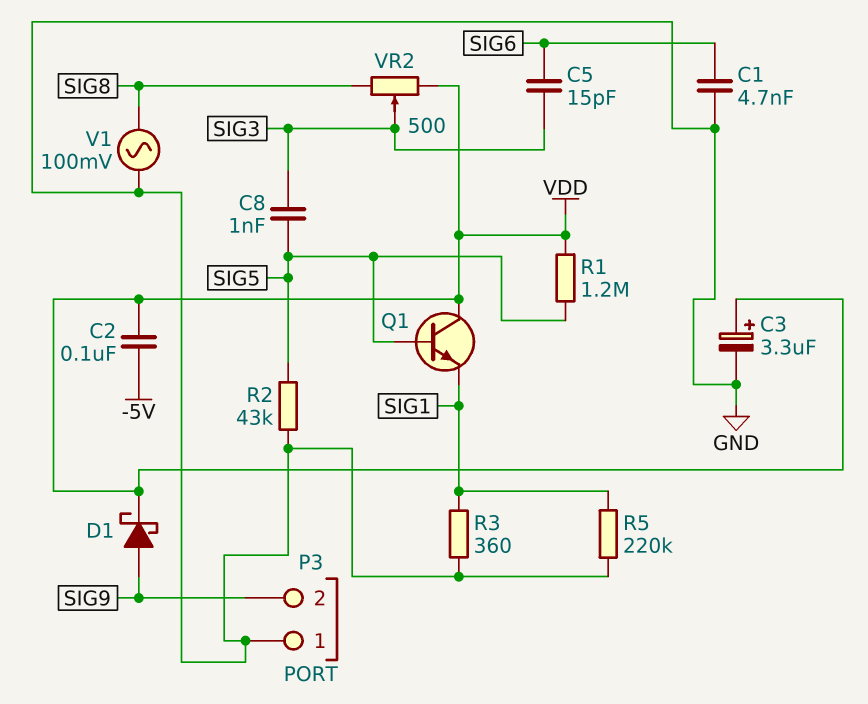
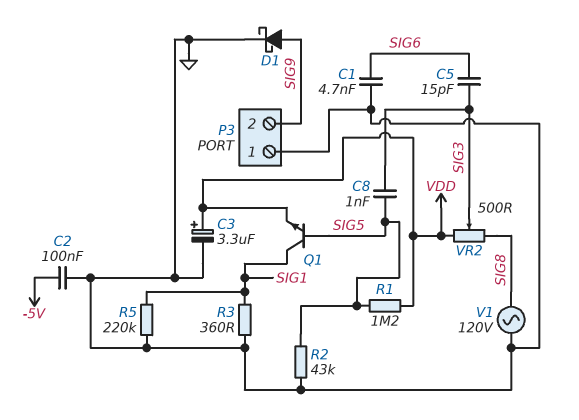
C2: 100nF (-5V, VDD) -> 100nF (-5V, GND)
D1: schottky (A SIG9, K VDD) -> schottky (A SIG9, K GND)
Q1: NPN (B SIG5, C VDD, E SIG1) -> NPN (B SIG5, C SIG1, E VDD)
V1: AC 100mV (GND, SIG8) -> AC 120V (GND, SIG8)

